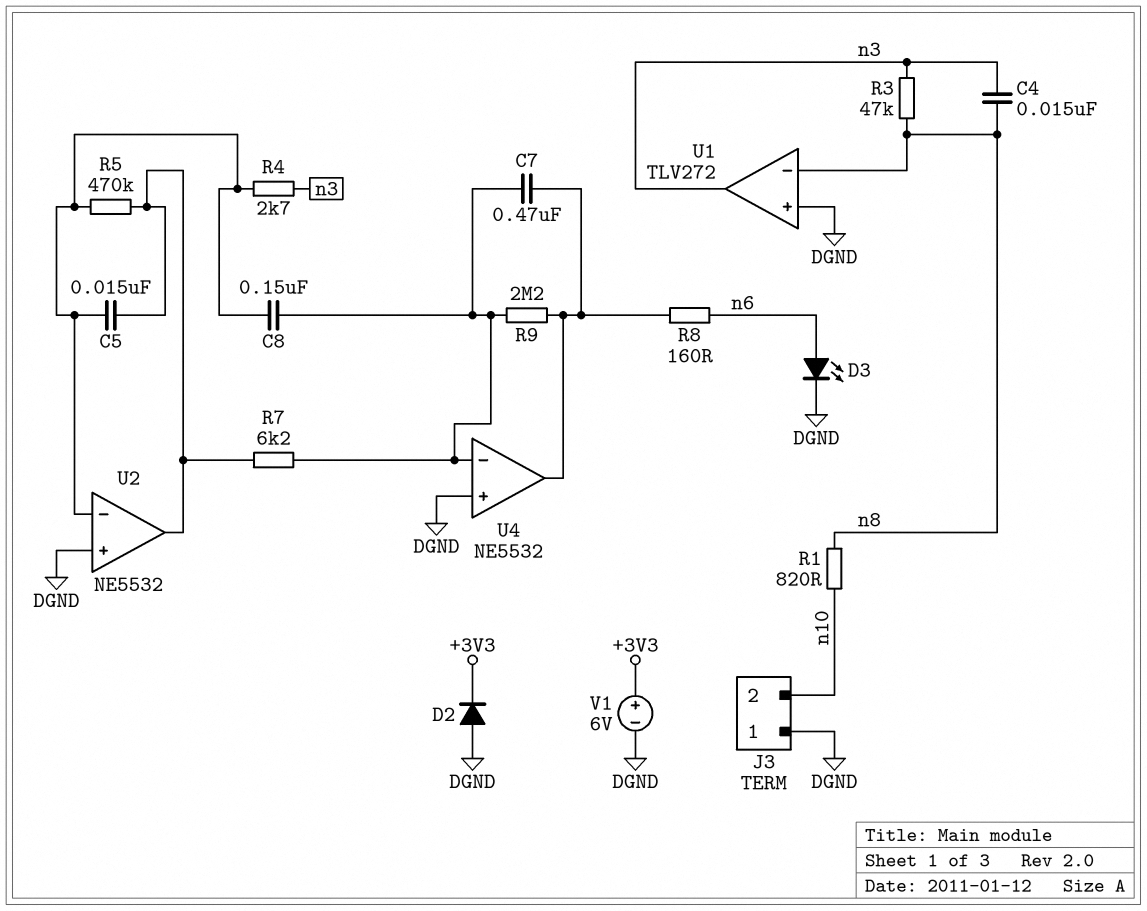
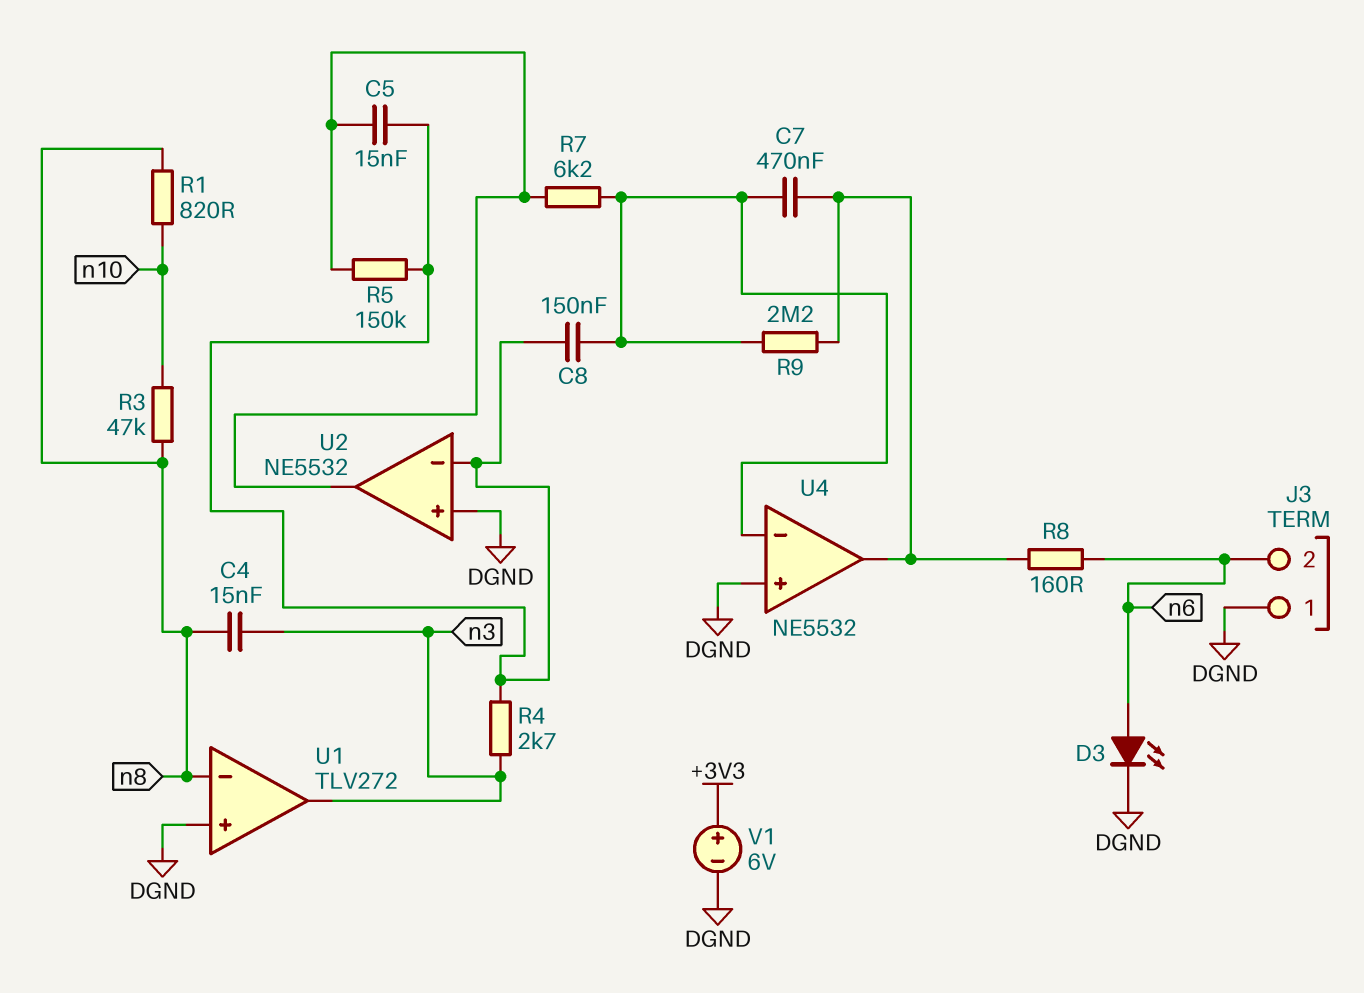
D2: diode (A DGND, K +3V3) -> none
J3 pin 2: n10 -> n6
R3: 47k (n3, n8) -> 47k (n8, n10)
R5: 470k (U2/in-, U2/out) -> 150k (U2/in-, U2/out)

